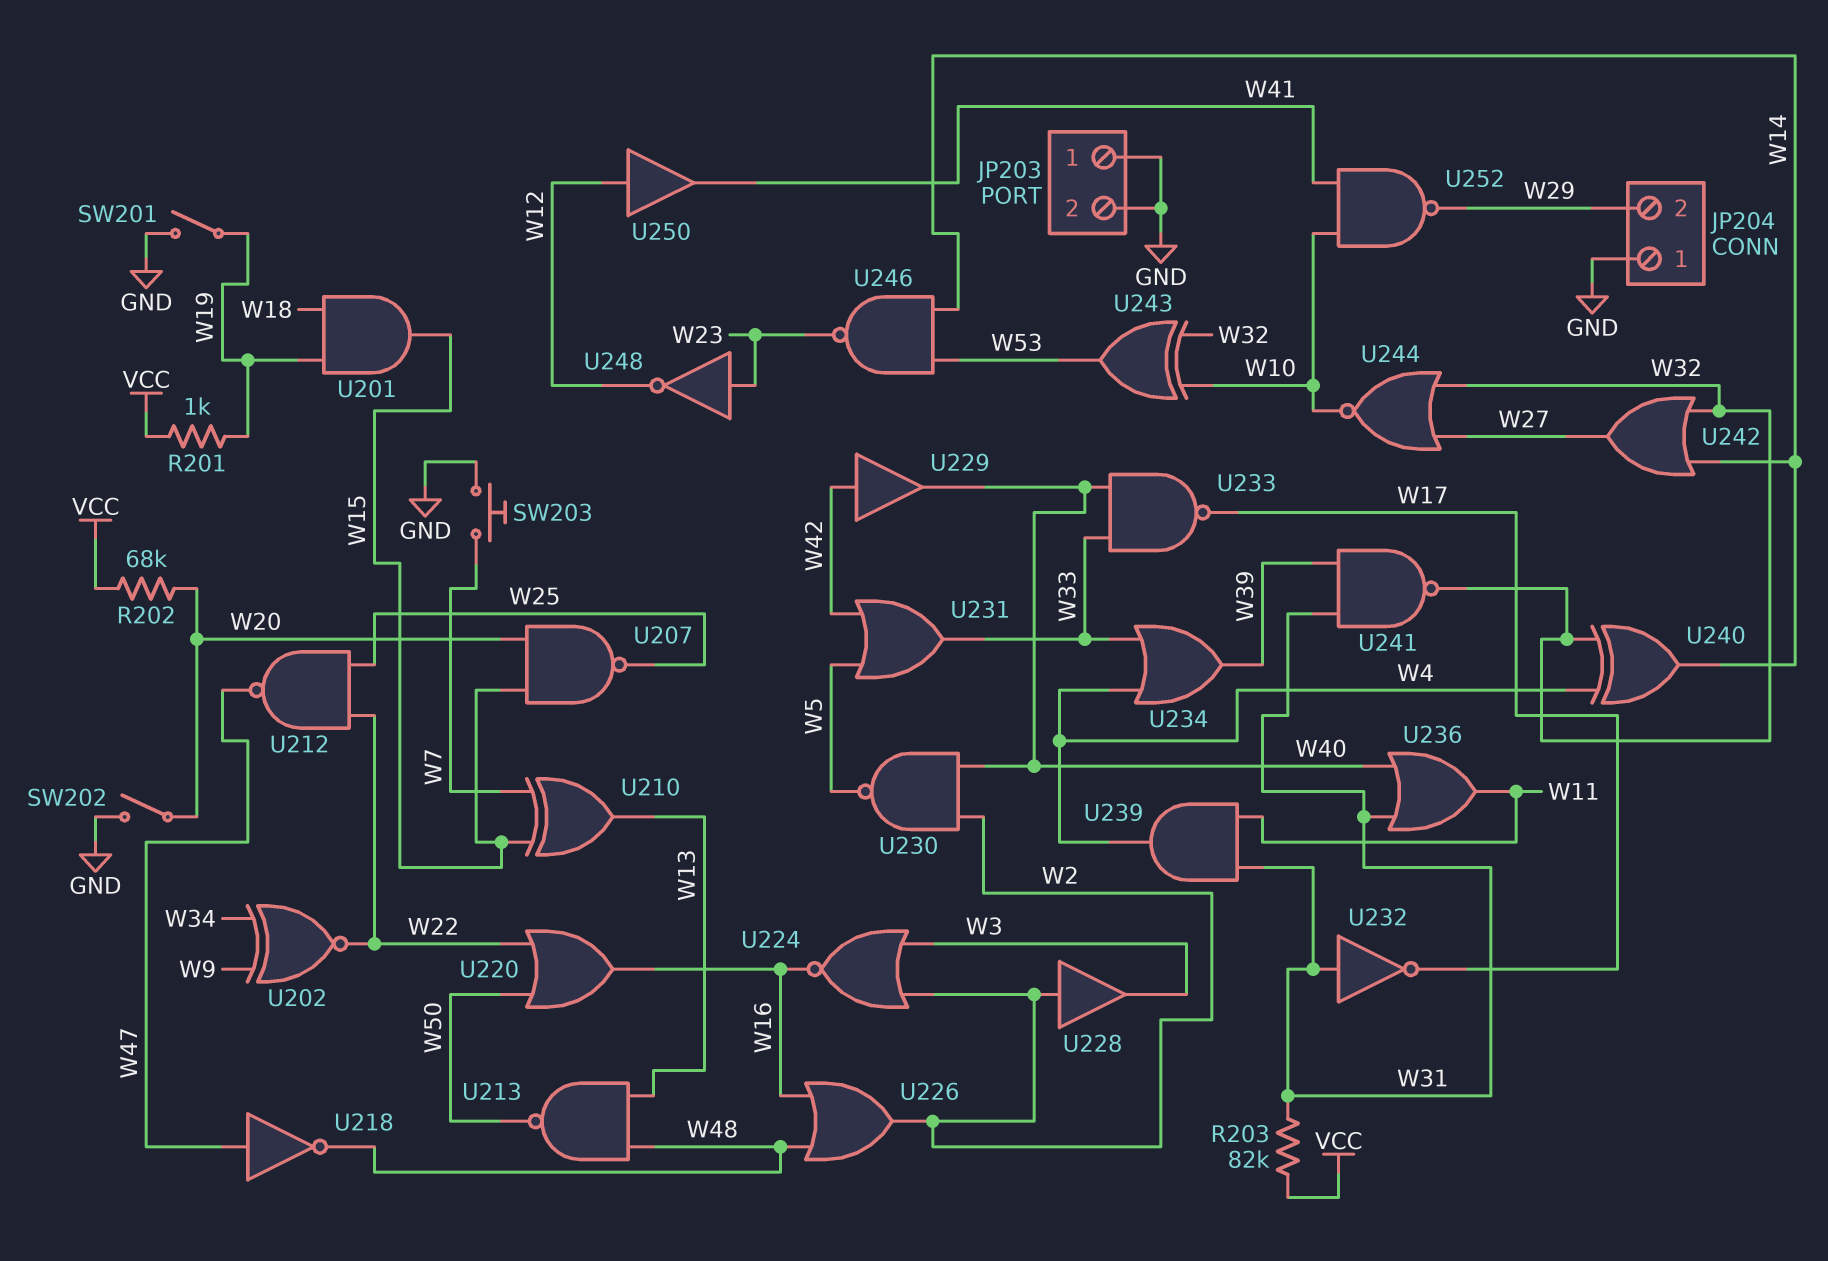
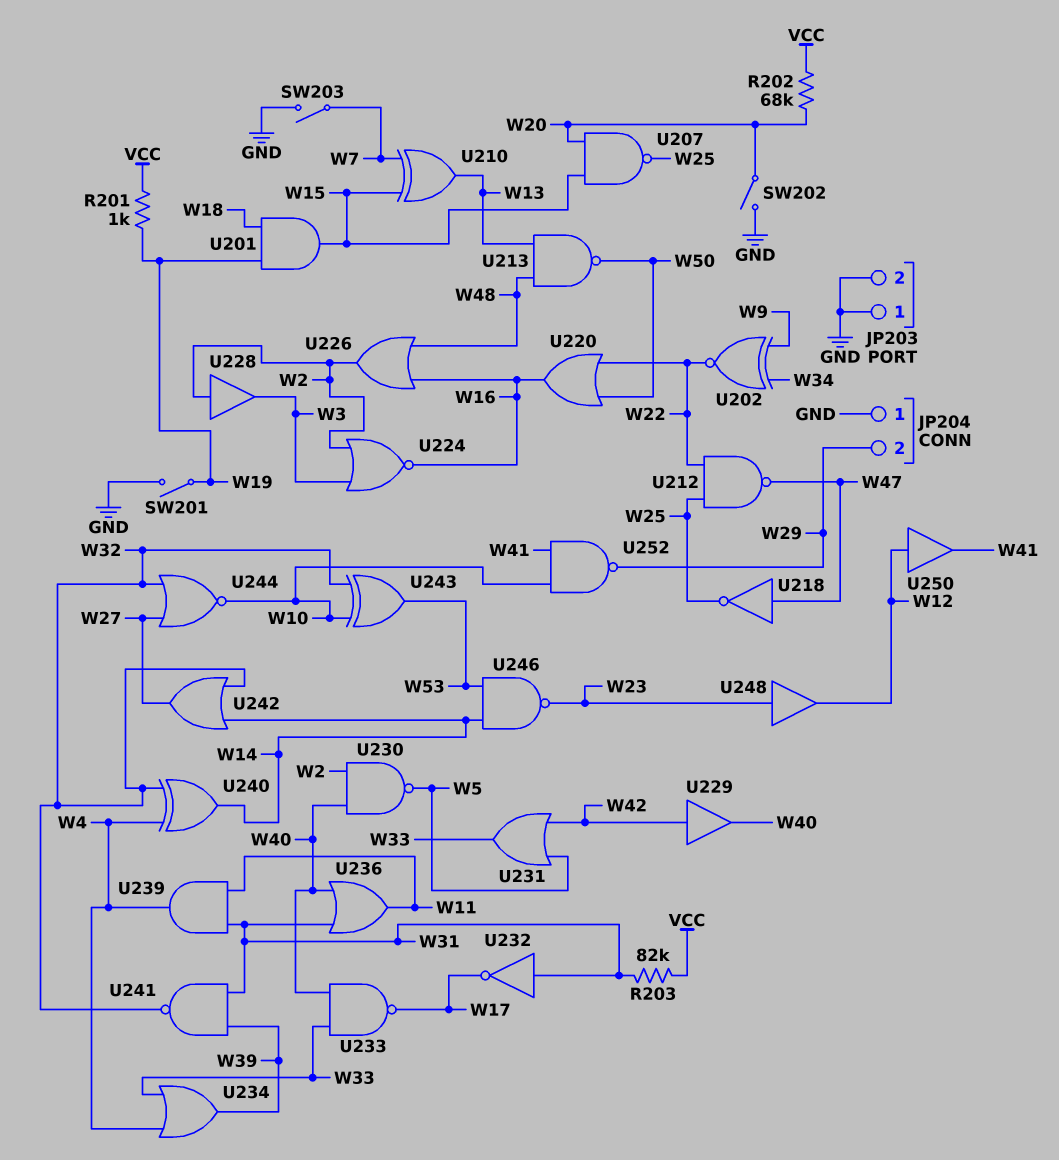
SW203: button (GND, W7) -> switch (GND, W7)
U218: NOT (in W47, out W48) -> NOT (in W47, out W25)
U248: NOT (in W23, out W12) -> buffer (in W23, out W12)

